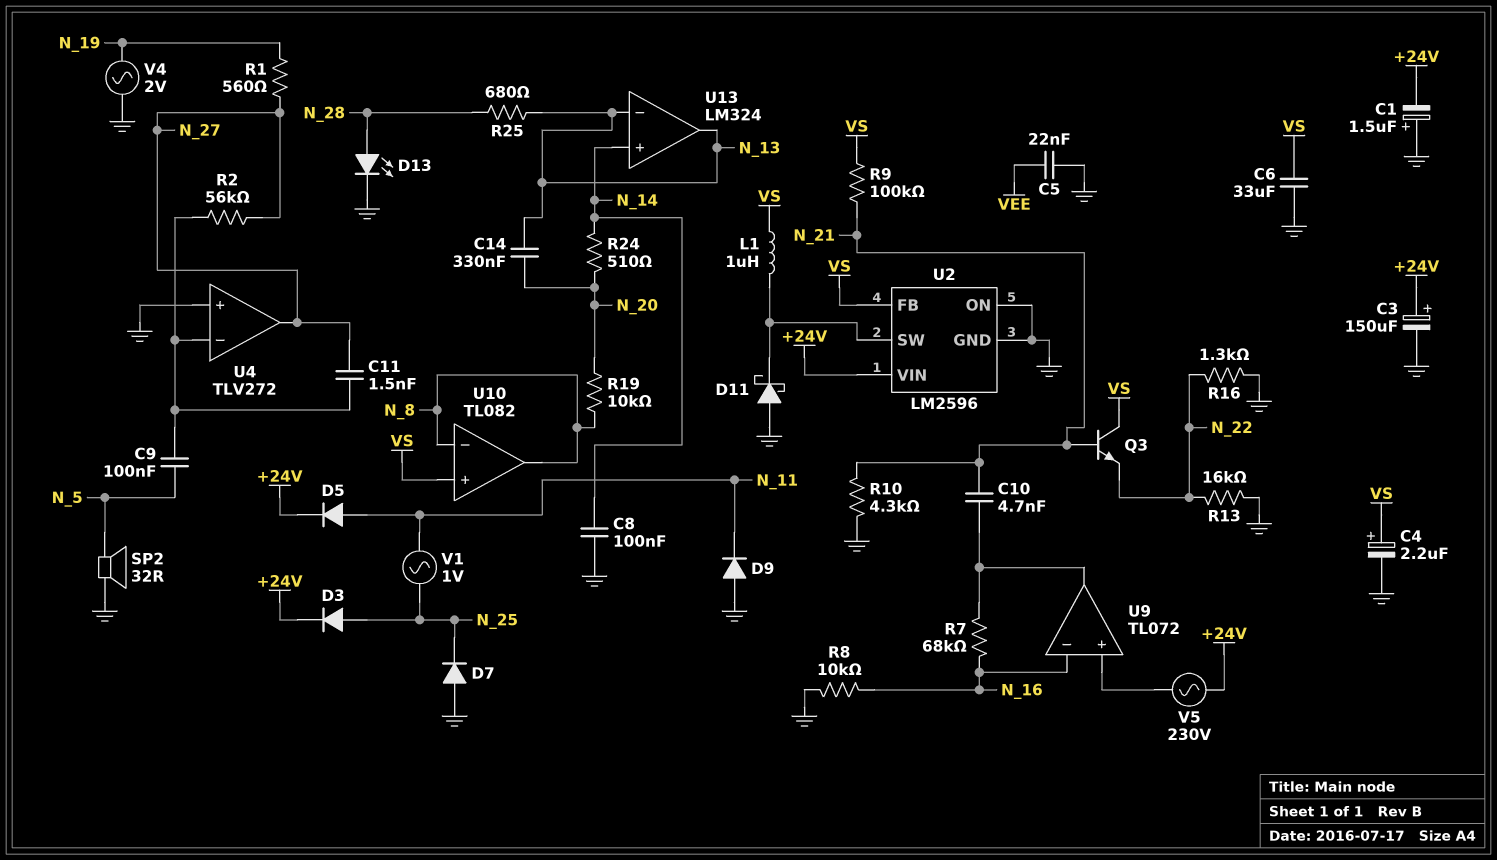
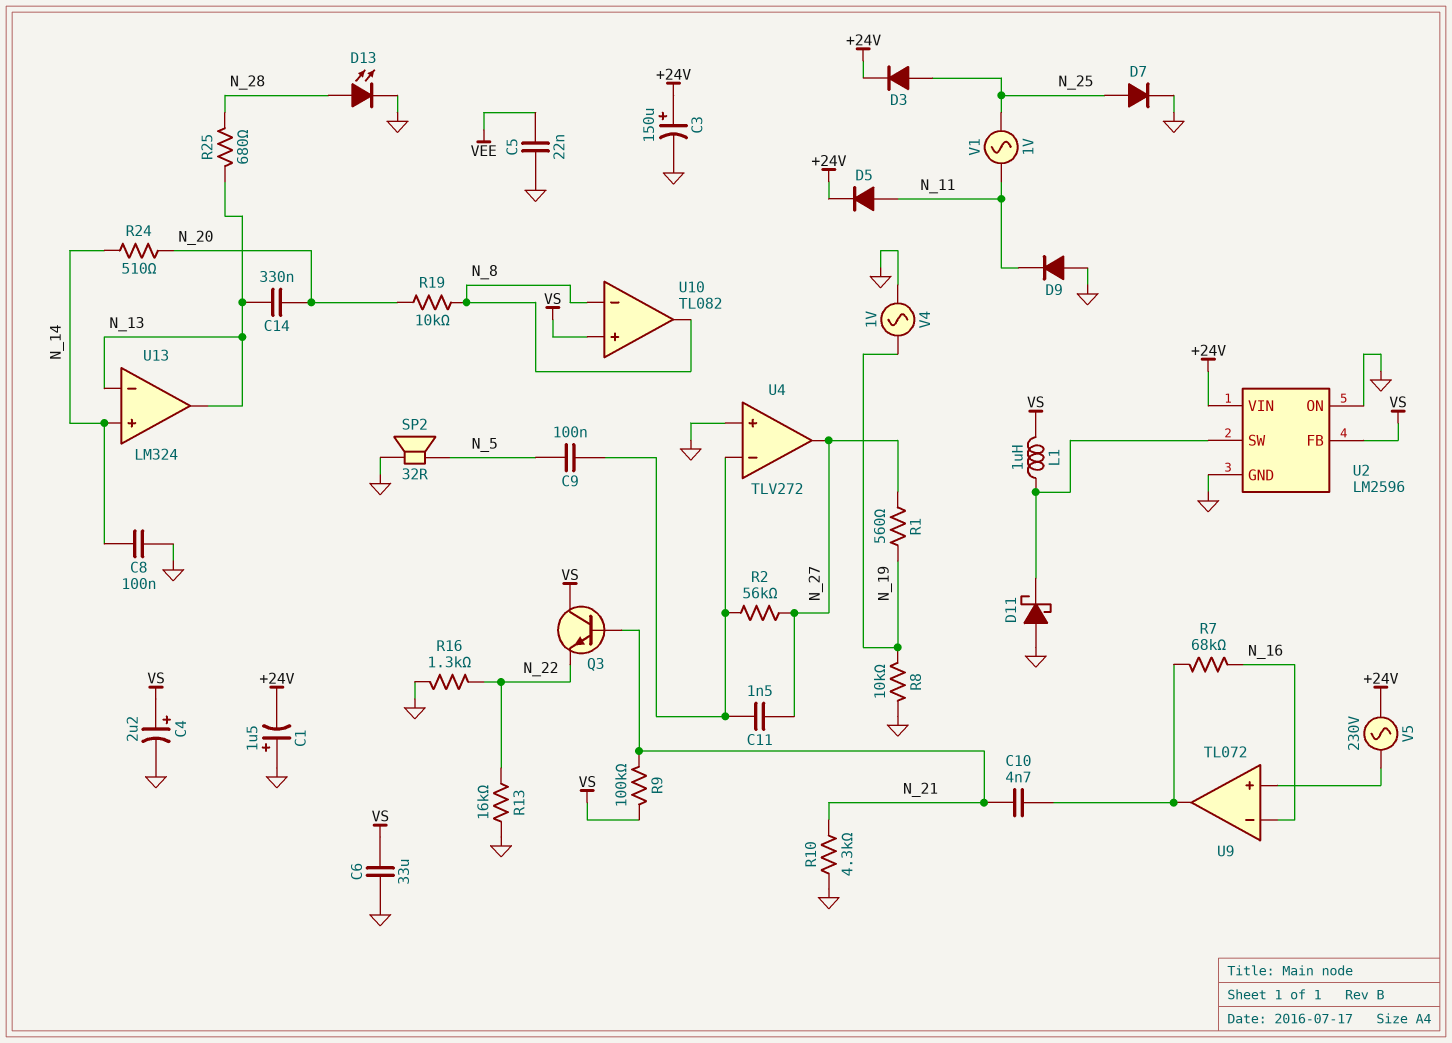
D7: diode (A GND, K N_25) -> diode (A N_25, K GND)
R8: 10k (GND, N_16) -> 10k (GND, N_19)
V4: AC 2V (GND, N_19) -> AC 1V (GND, N_19)

